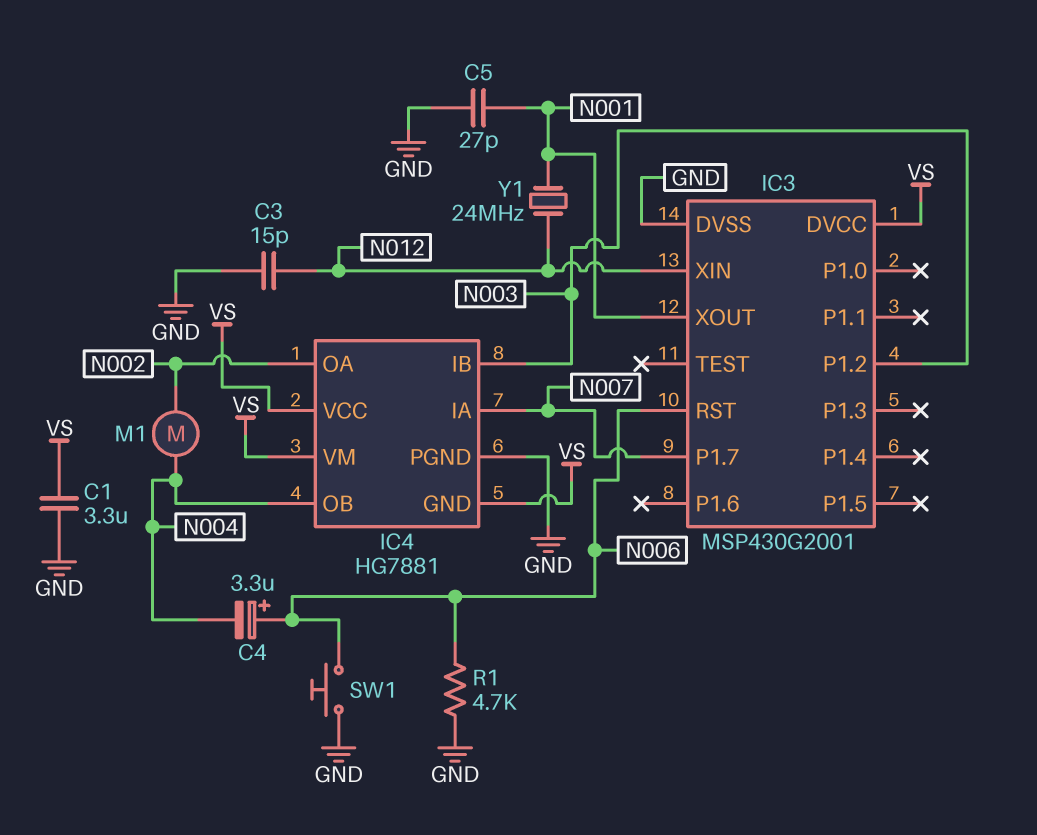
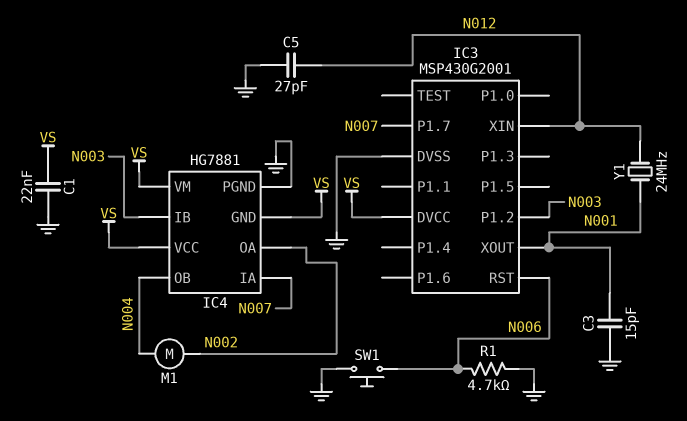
C1: 3.3uF (GND, VS) -> 22nF (GND, VS)
C3: 15pF (GND, N012) -> 15pF (GND, N001)
C4: 3.3uF (plus N006, minus N004) -> none
C5: 27pF (GND, N001) -> 27pF (GND, N012)

